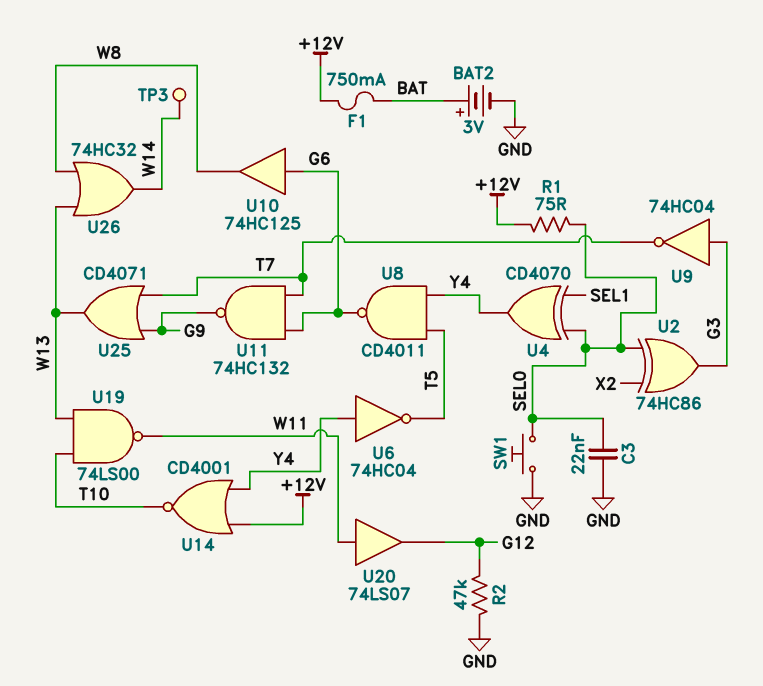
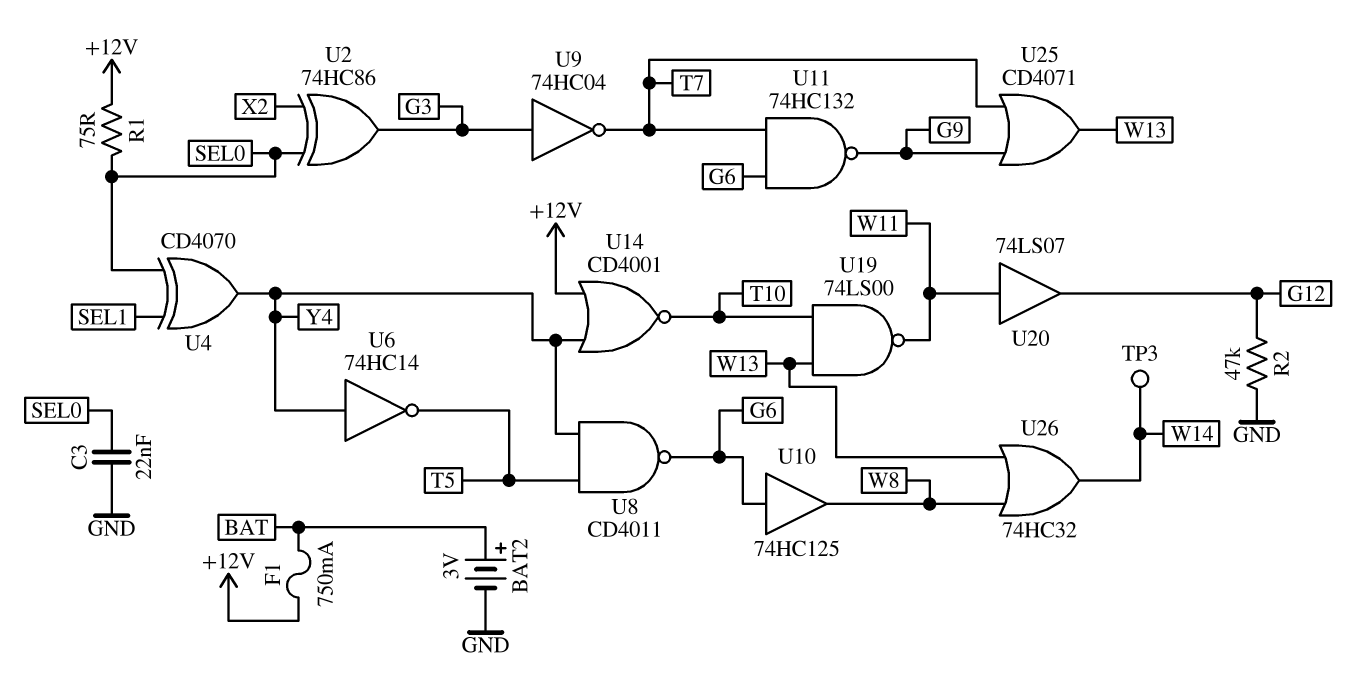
SW1: button (GND, SEL0) -> none
U6: NOT 74HC04 (in Y4, out T5) -> NOT 74HC14 (in Y4, out T5)

